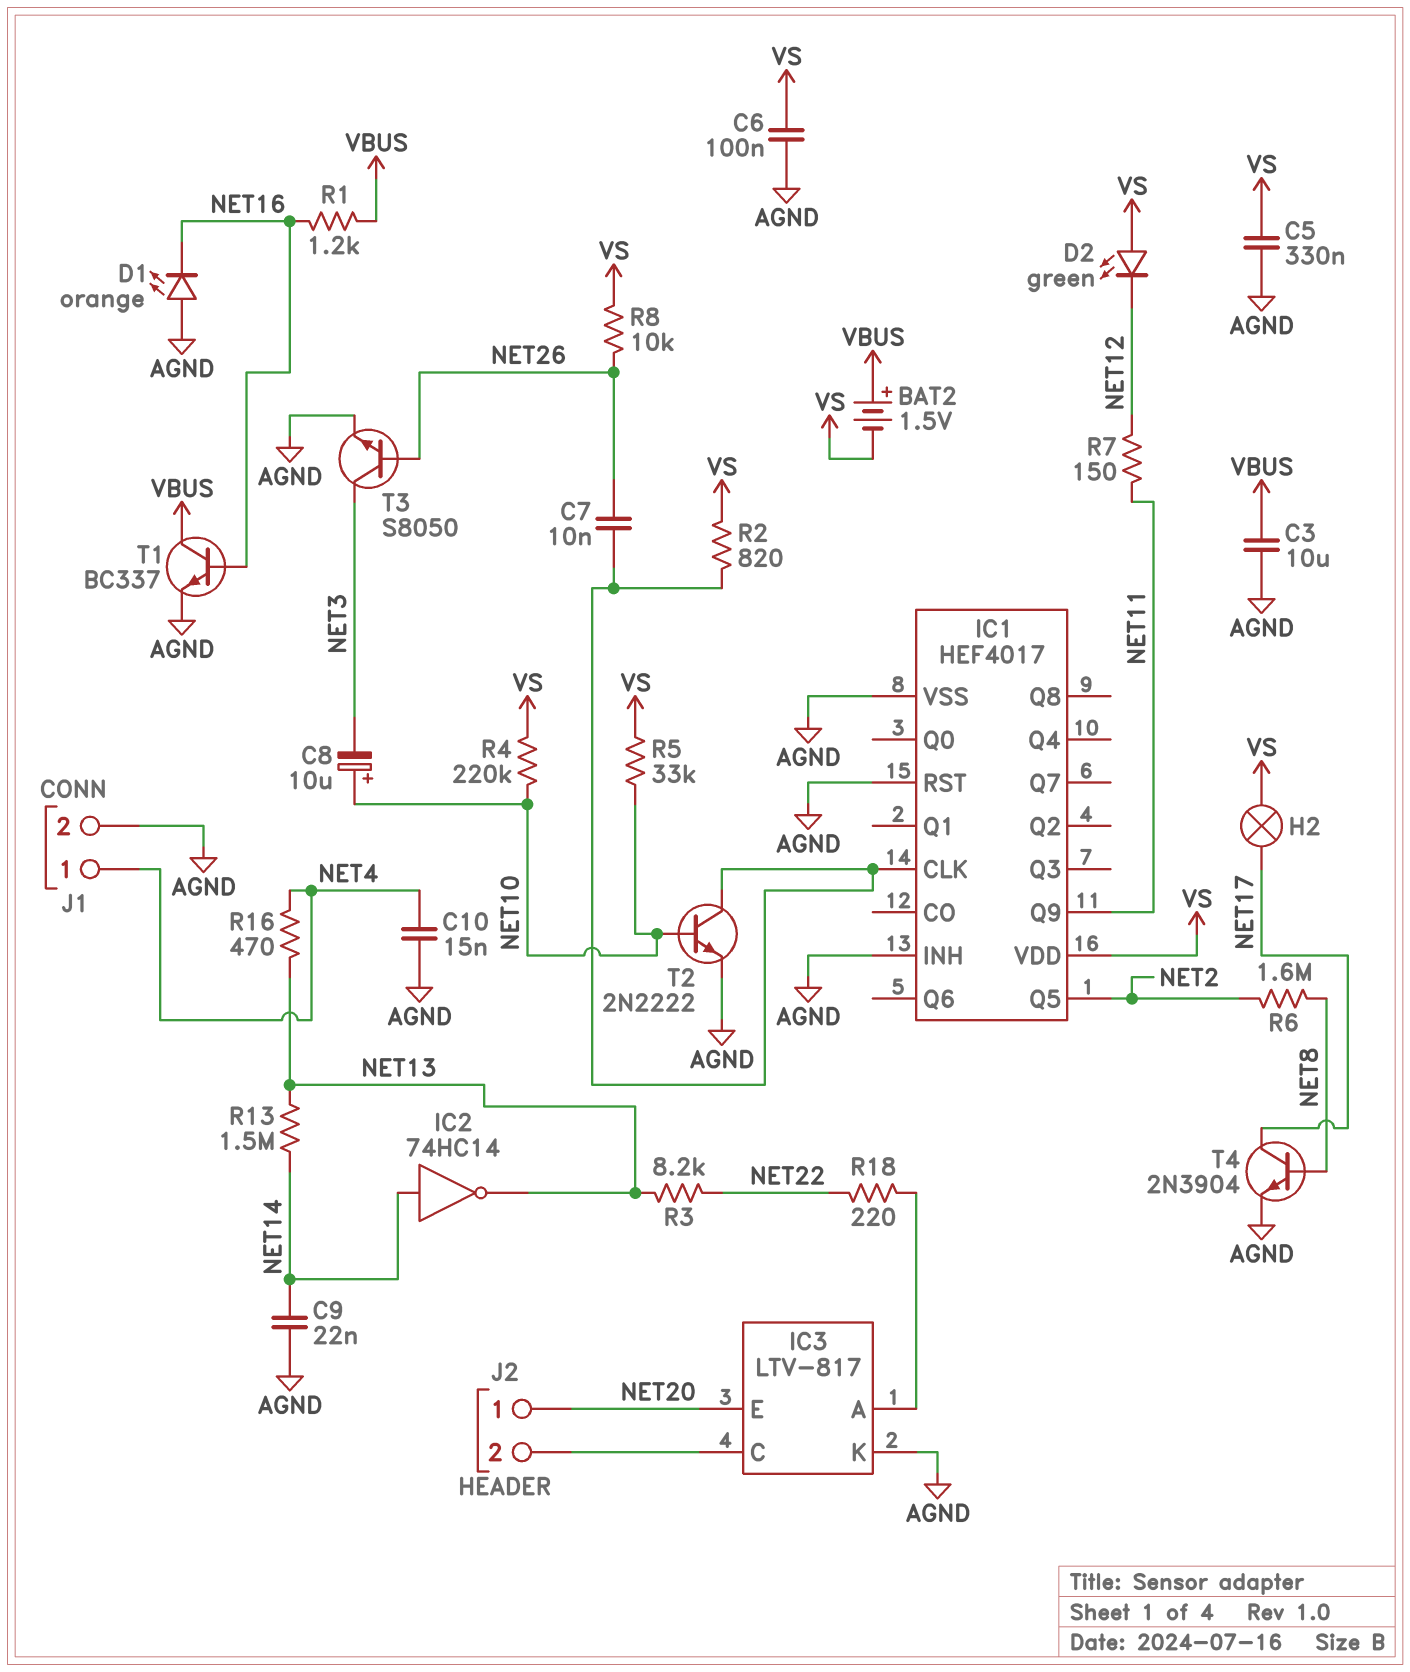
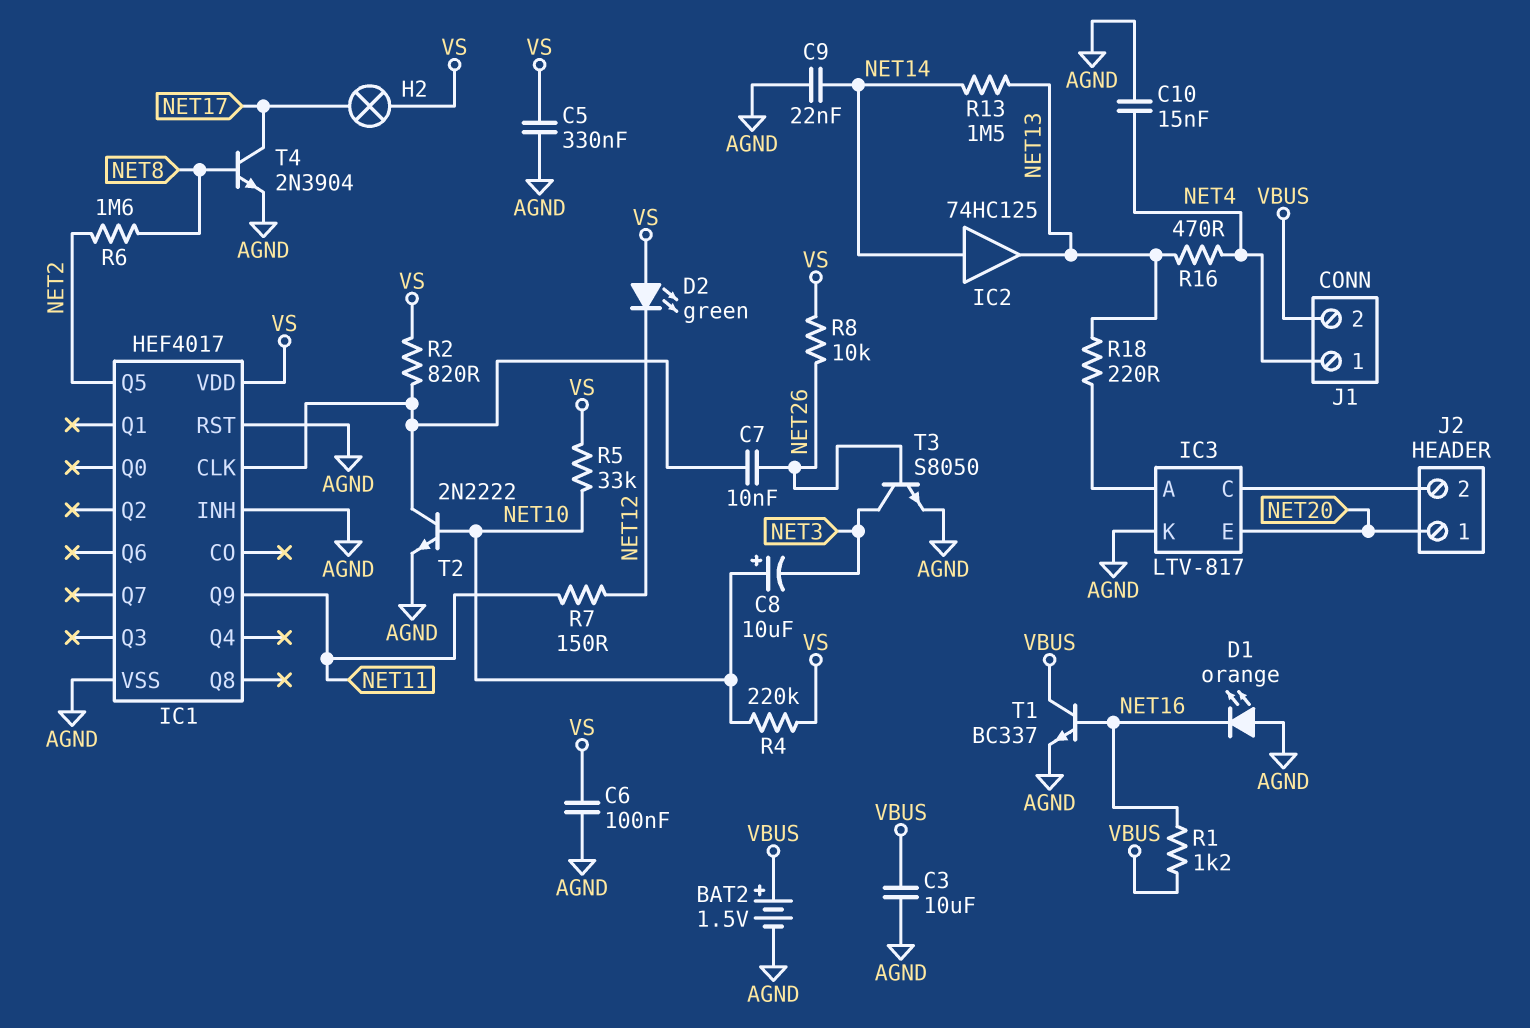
BAT2: 1.5V (plus VBUS, minus VS) -> 1.5V (plus VBUS, minus AGND)
IC2: NOT 74HC14 (in NET14, out NET13) -> buffer 74HC125 (in NET14, out NET13)
J1 pin 2: AGND -> VBUS
R3: 8.2k (NET13, NET22) -> none
R18: 220 (IC3/A, NET22) -> 220 (IC3/A, NET13)

